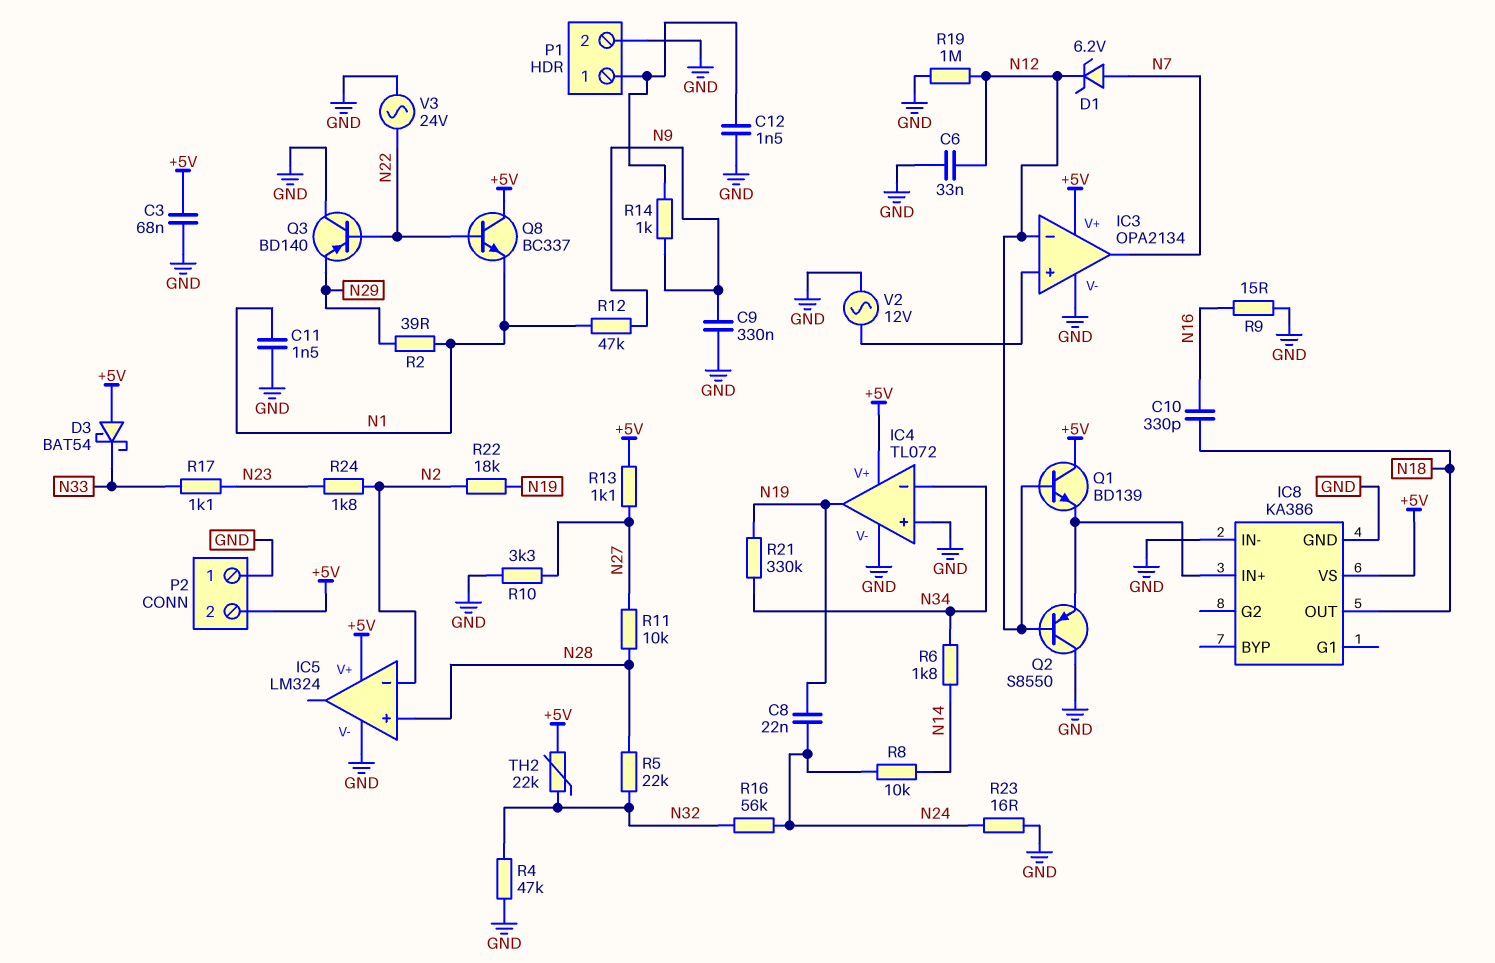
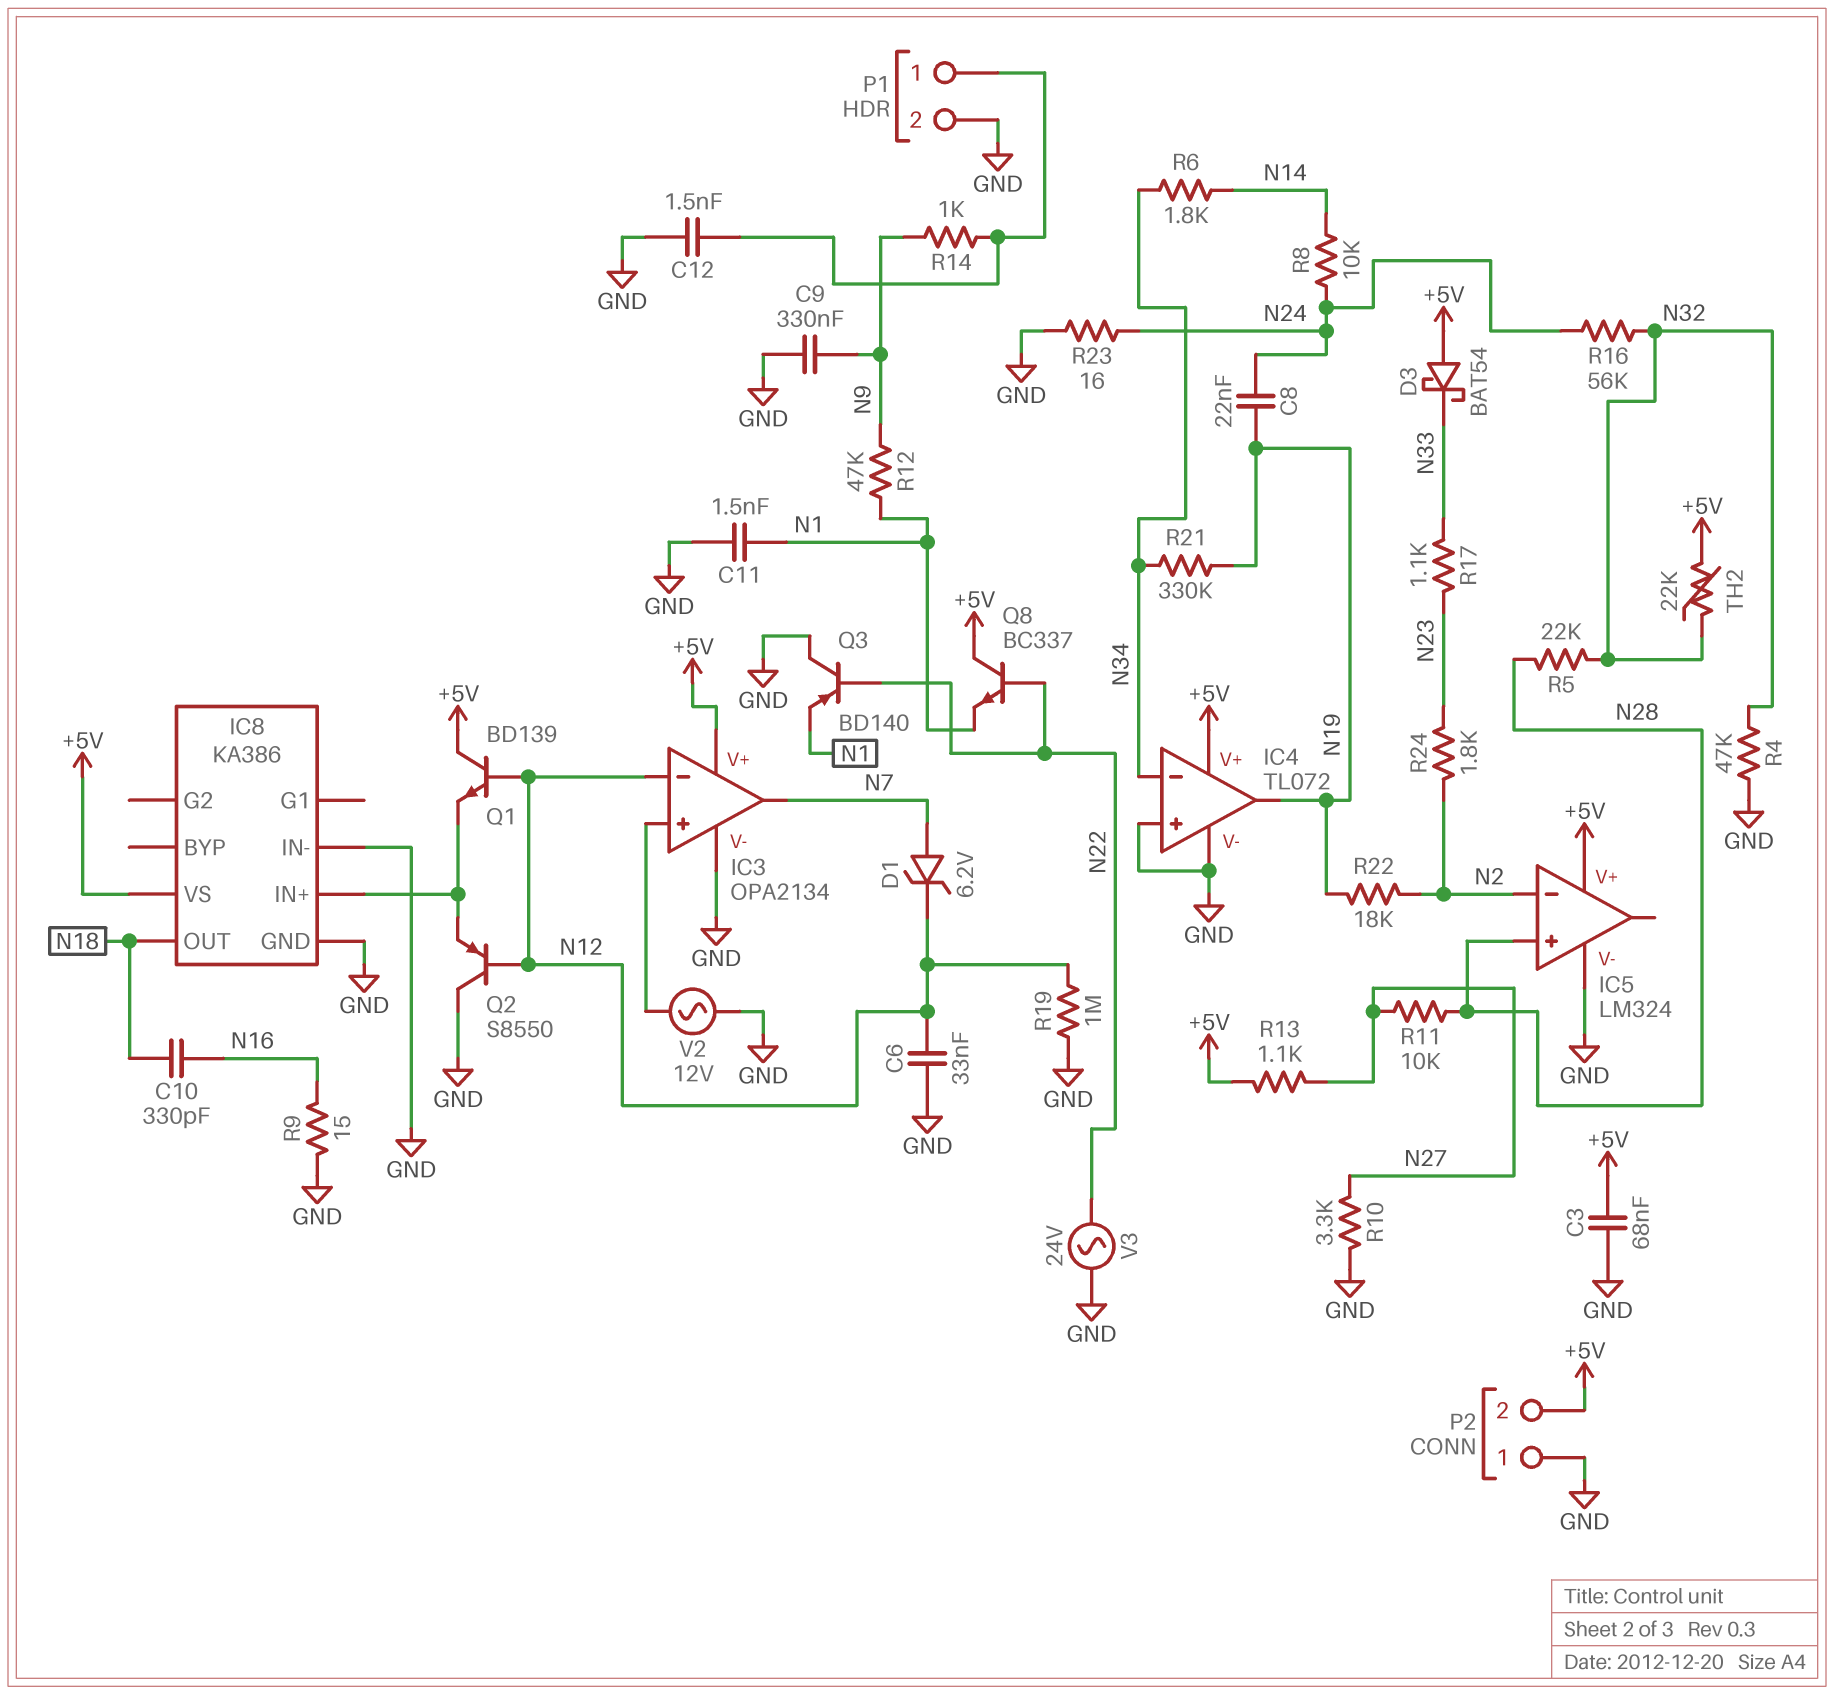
Q3: PNP BD140 (B N22, C GND, E N29) -> PNP BD140 (B N22, C GND, E N1)
R2: 39 (N1, N29) -> none

